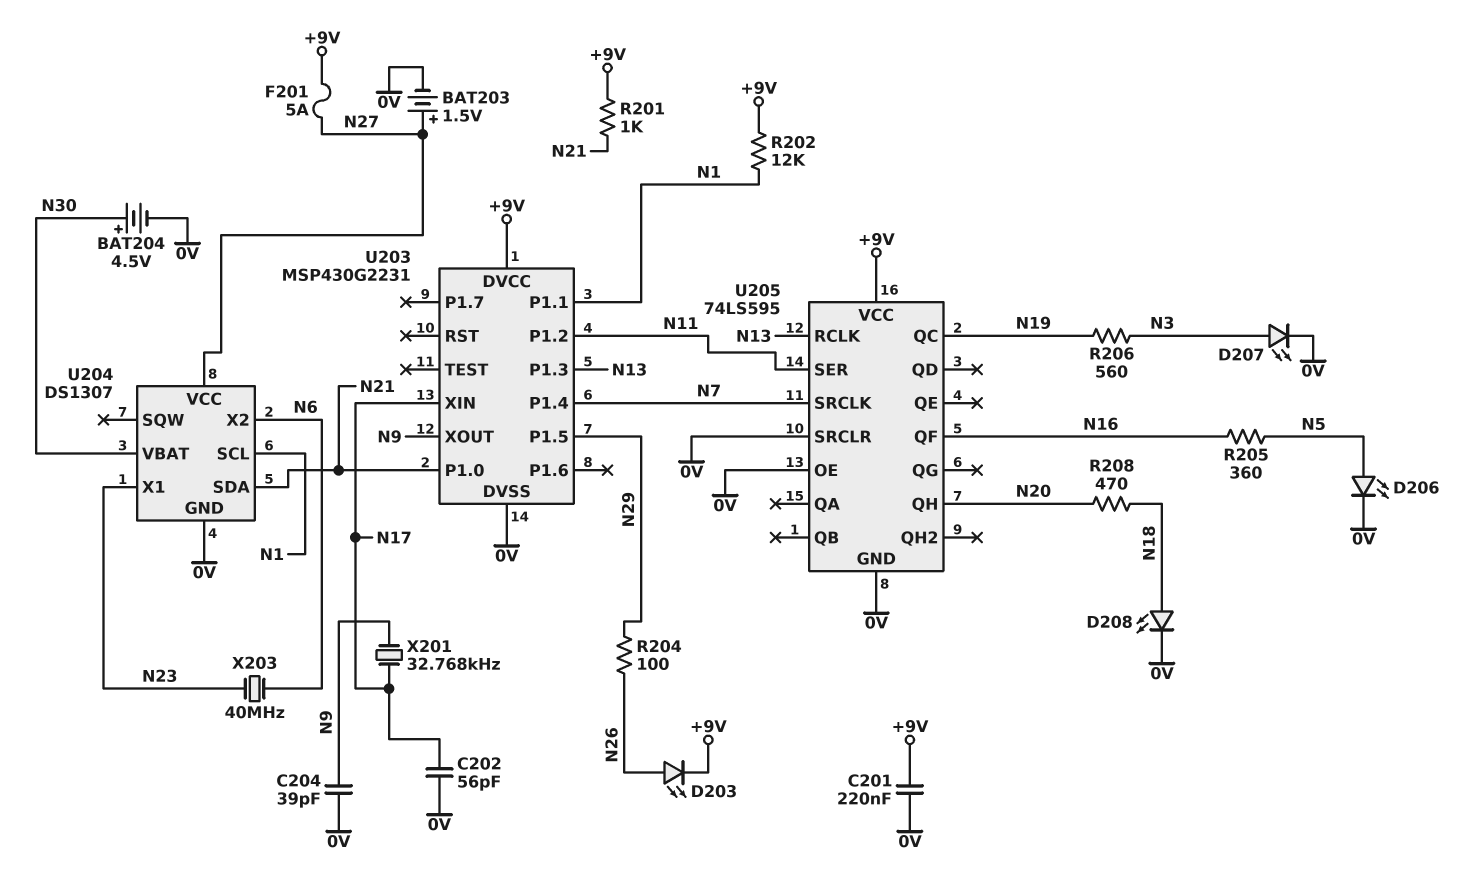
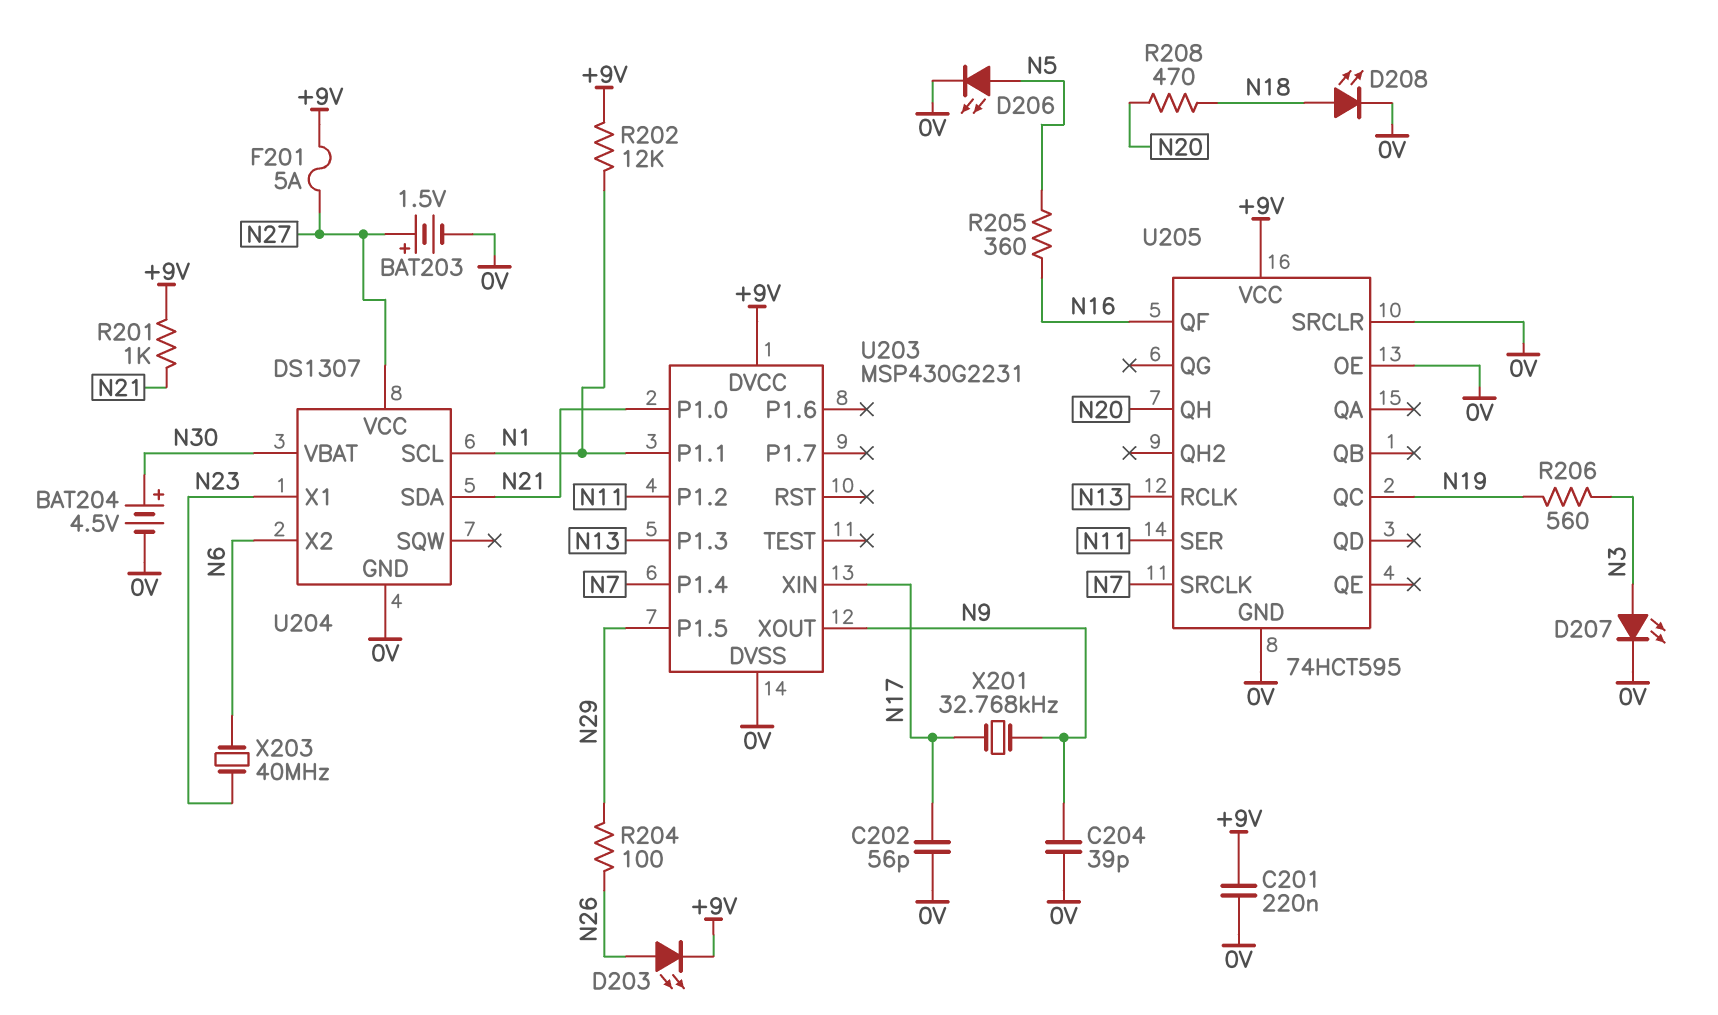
U205: 74LS595 -> 74HCT595

